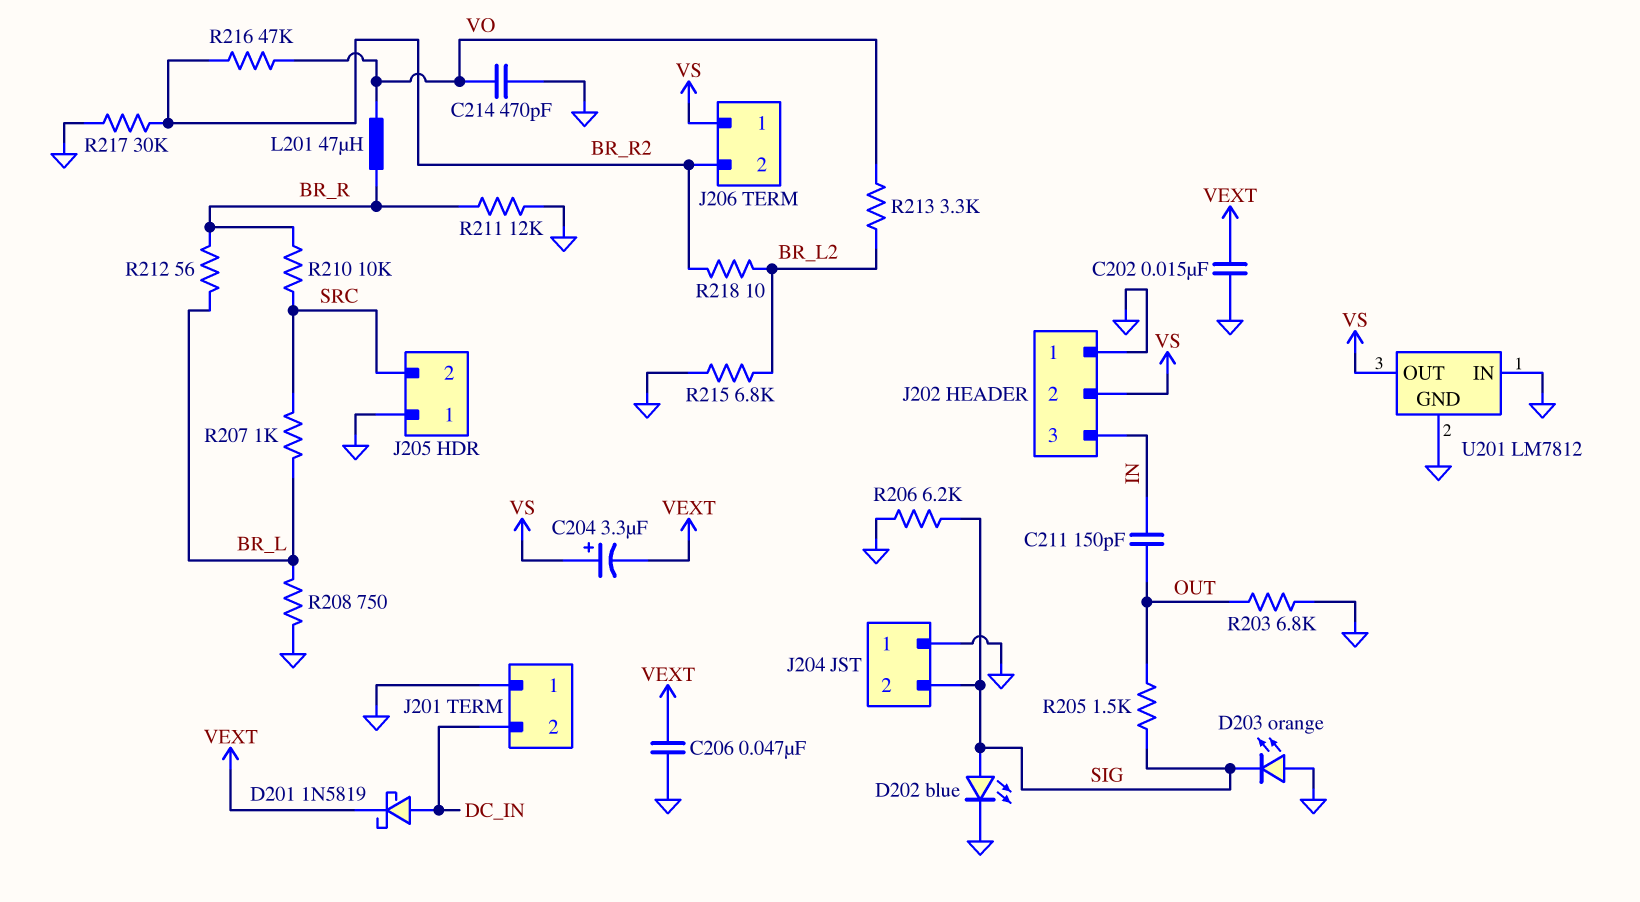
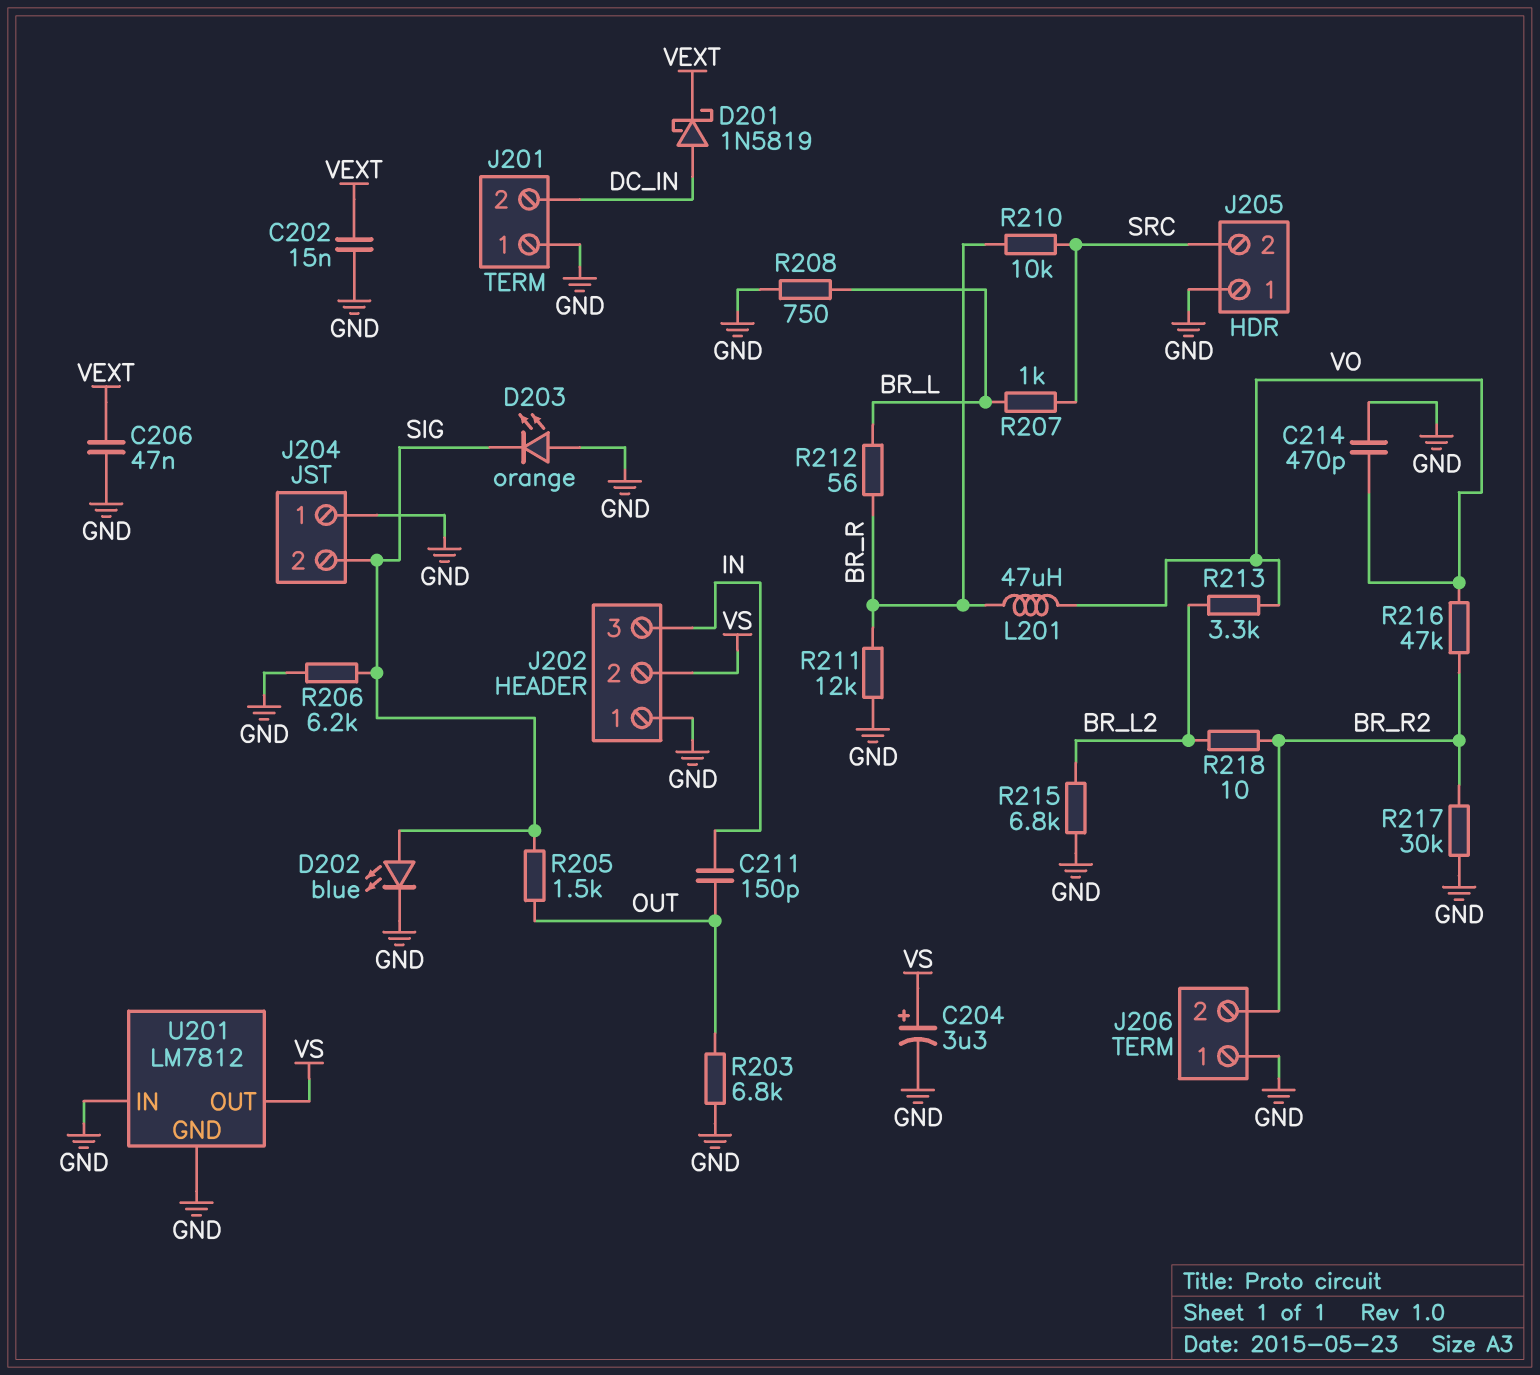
C204: 3.3uF (plus VS, minus VEXT) -> 3.3uF (plus VS, minus GND)
J206 pin 1: VS -> GND

